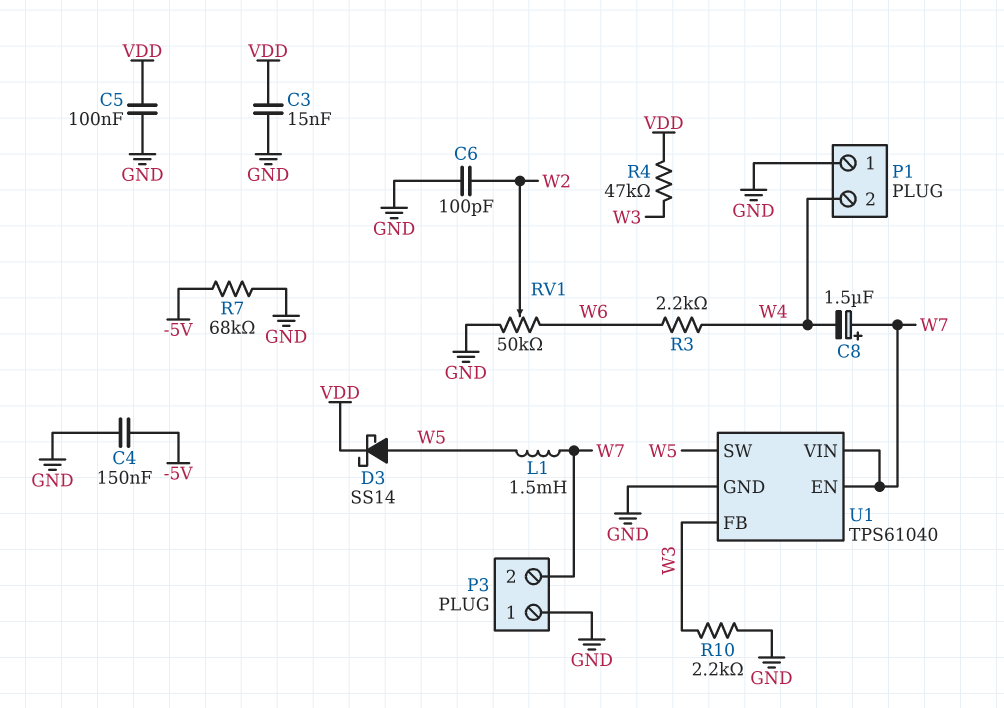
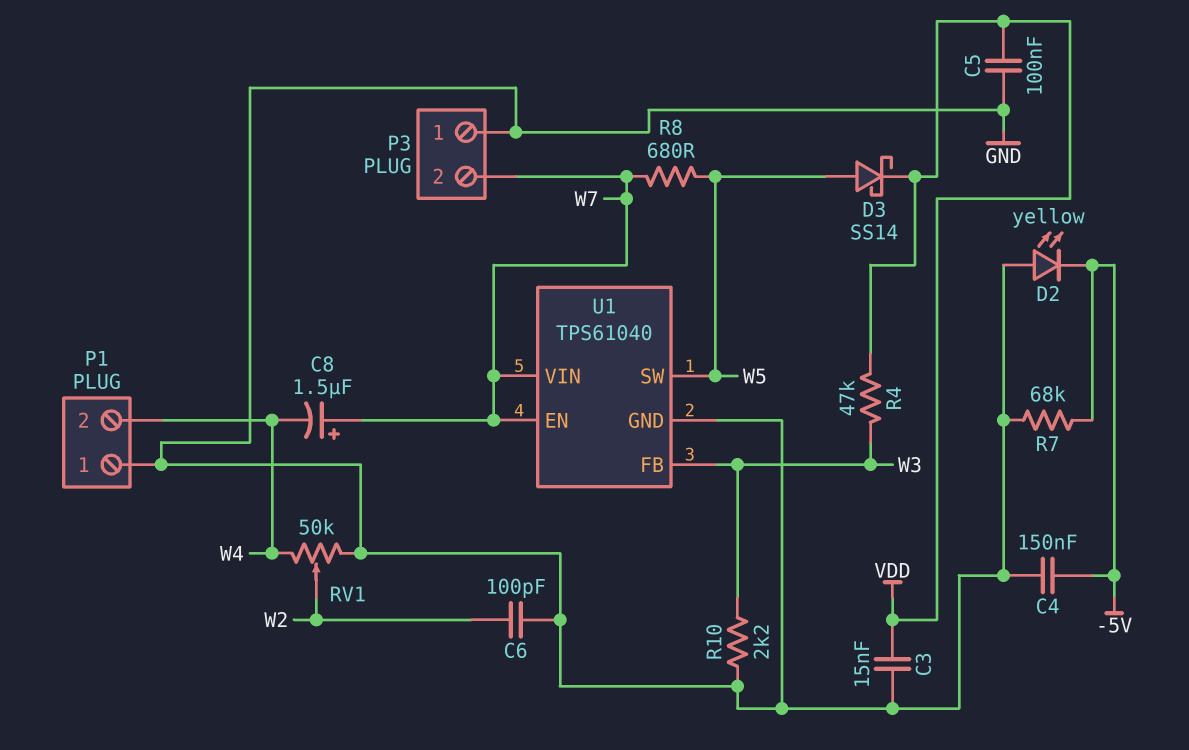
D2: none -> LED yellow (A GND, K -5V)
L1: 1.5mH (W5, W7) -> none
R3: 2.2k (W4, W6) -> none
R8: none -> 680 (W5, W7)
RV1: 50k (GND, W6, wiper W2) -> 50k (GND, W4, wiper W2)

